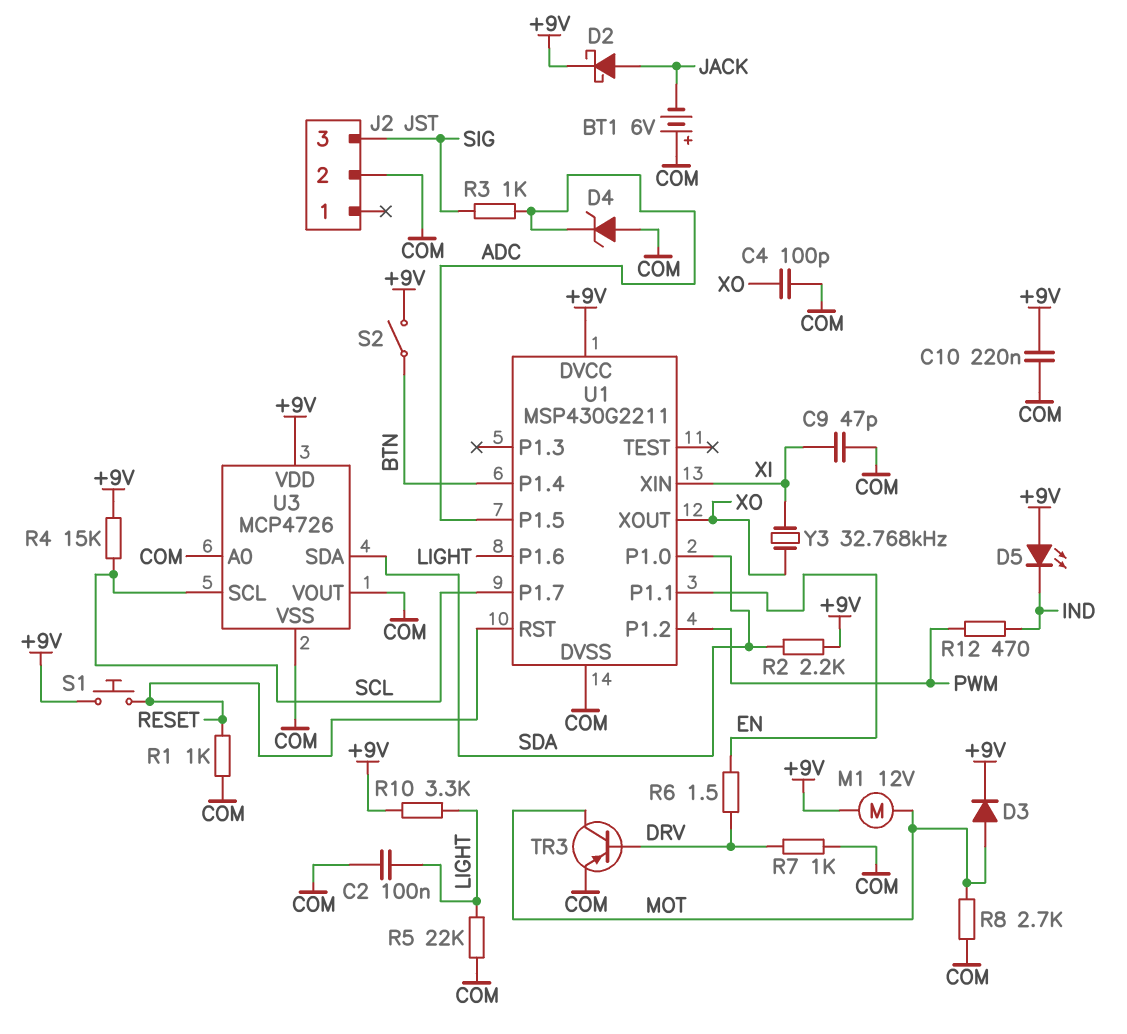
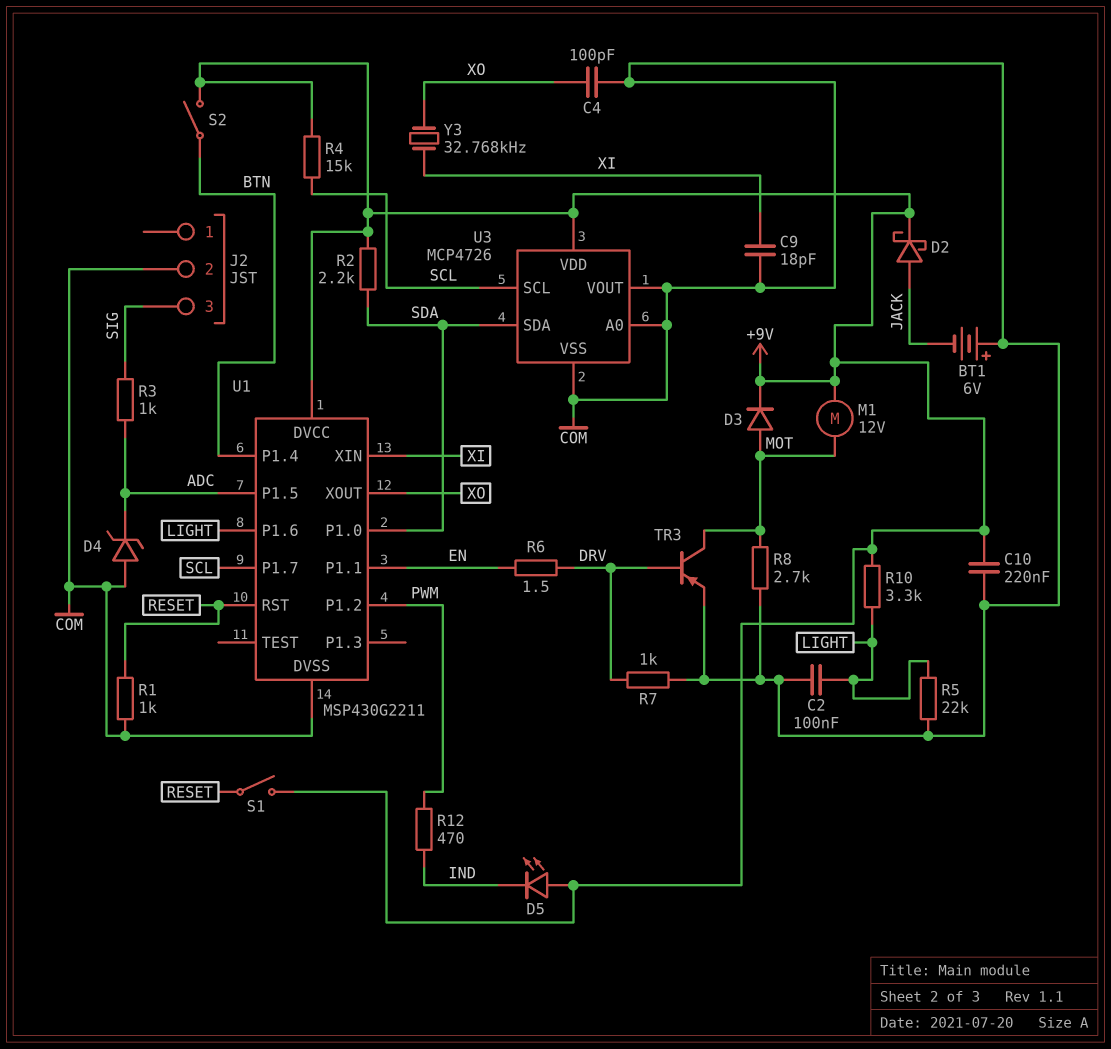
C9: 47pF (COM, XI) -> 18pF (COM, XI)
S1: button (+9V, RESET) -> switch (+9V, RESET)

